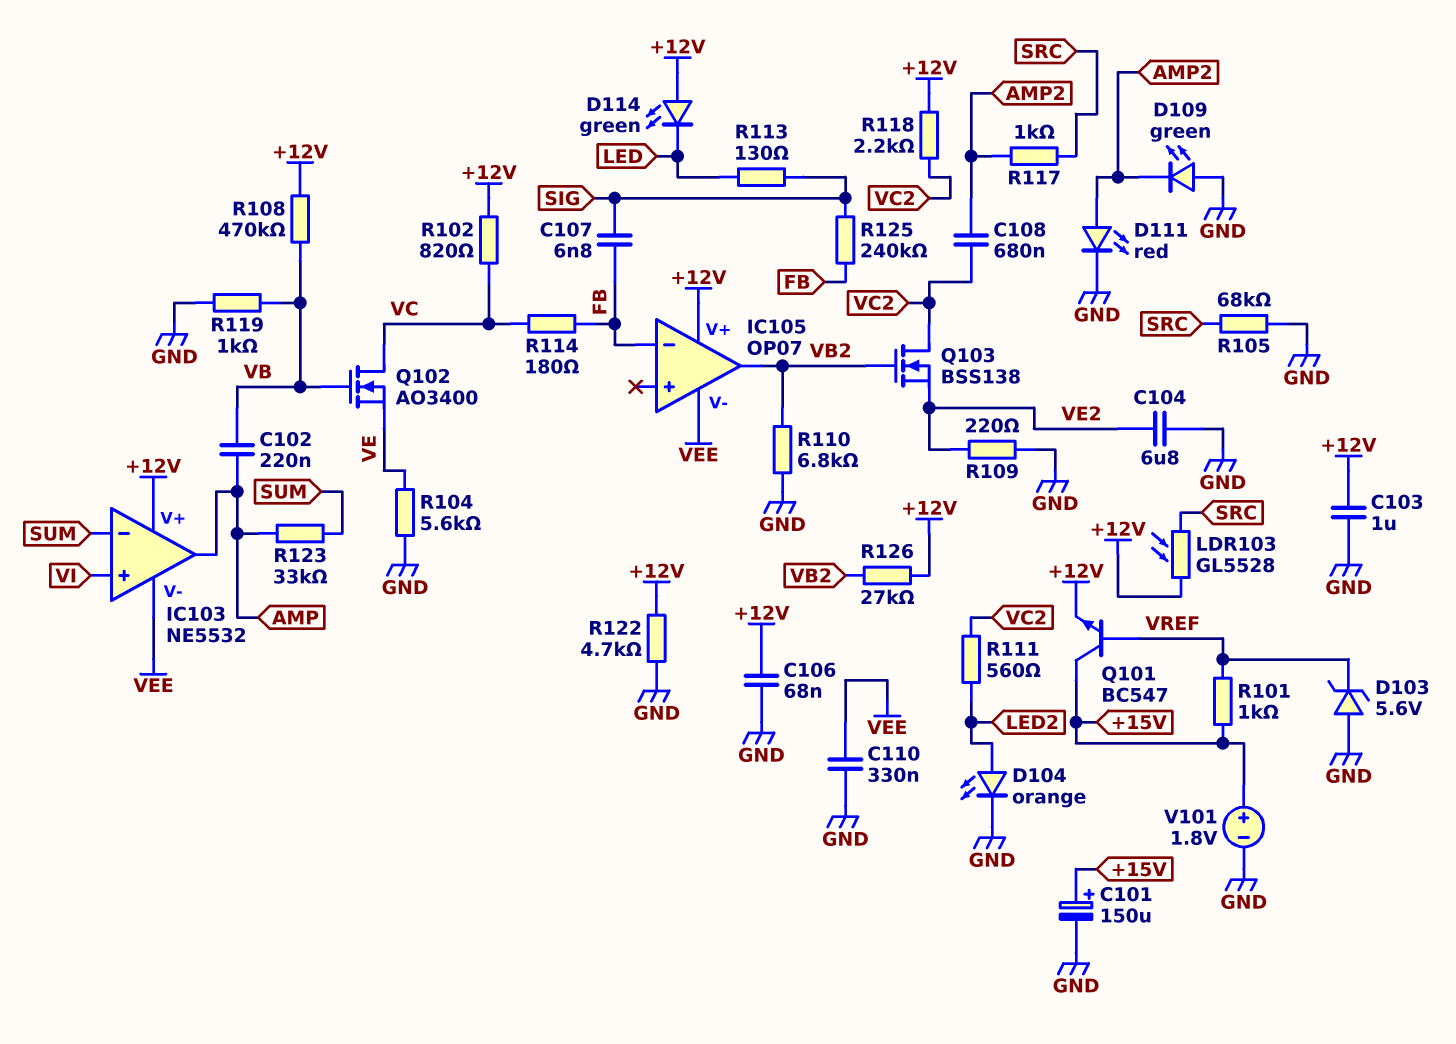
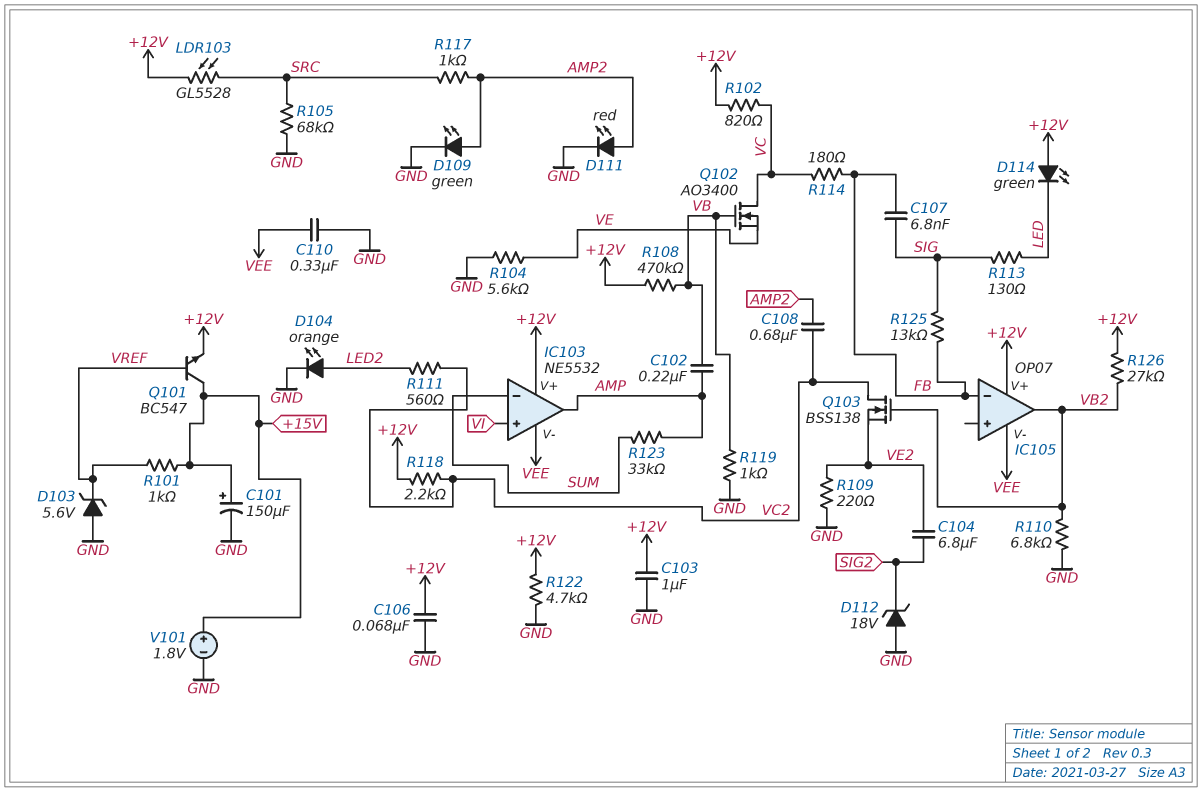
C104: 6.8uF (GND, VE2) -> 6.8uF (SIG2, VE2)
D109: LED green (A GND, K AMP2) -> LED green (A AMP2, K GND)
D112: none -> zener 18V (A GND, K SIG2)
R125: 240k (FB, SIG) -> 13k (FB, SIG)

